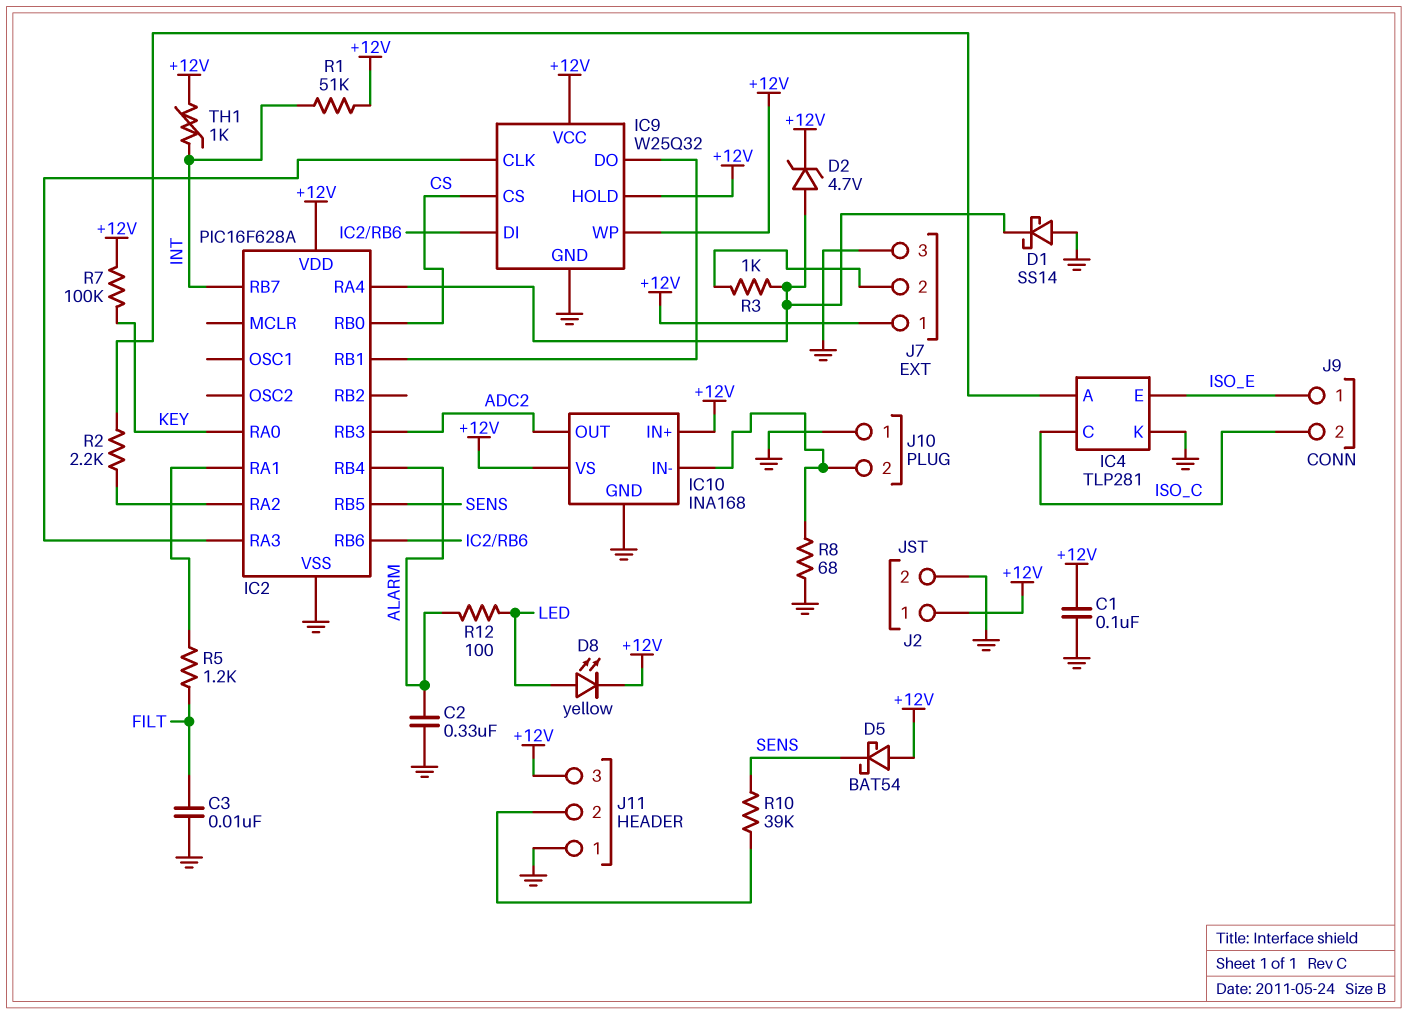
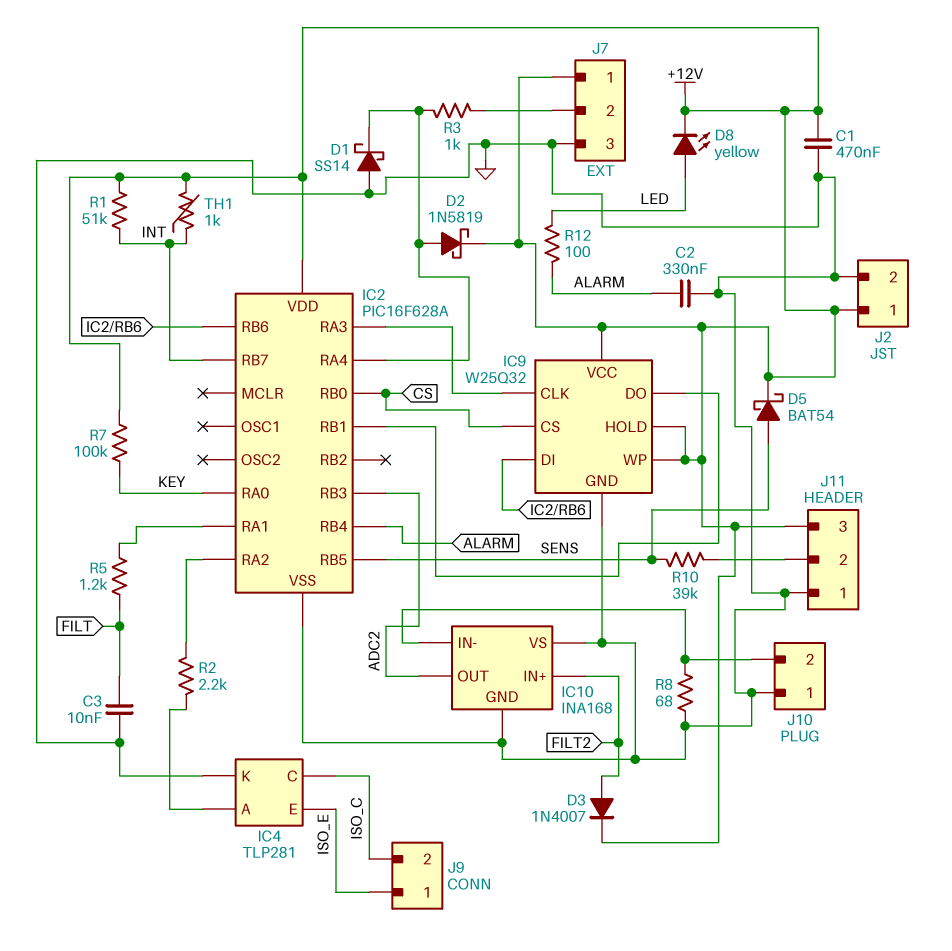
C1: 100nF (+12V, GND) -> 470nF (+12V, GND)
D2: zener 4.7V (A IC2/RA4, K +12V) -> schottky 1N5819 (A IC2/RA4, K +12V)
D3: none -> diode 1N4007 (A FILT2, K +12V)
D5: schottky BAT54 (A +12V, K SENS) -> schottky BAT54 (A SENS, K +12V)
IC10 pin IN+: +12V -> FILT2
IC10 pin VS: +12V -> GND

